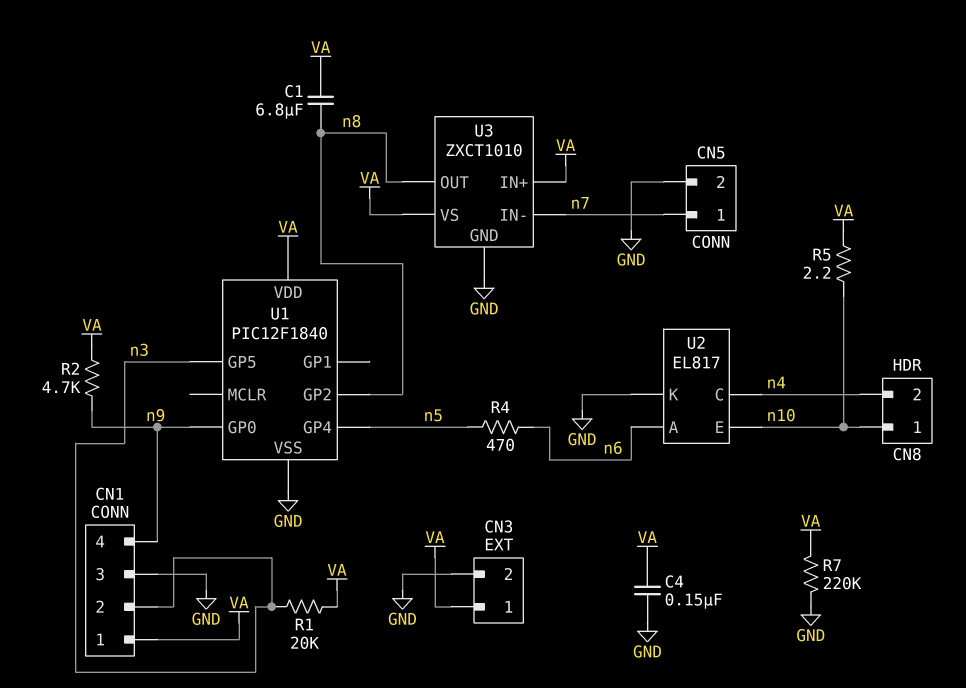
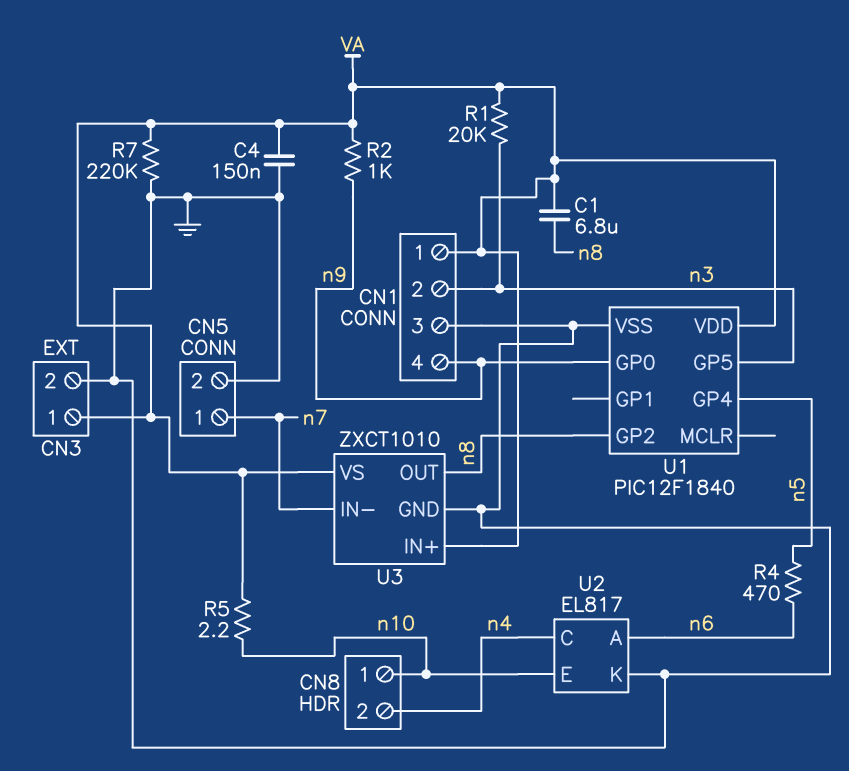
R2: 4.7k (VA, n9) -> 1k (VA, n9)

